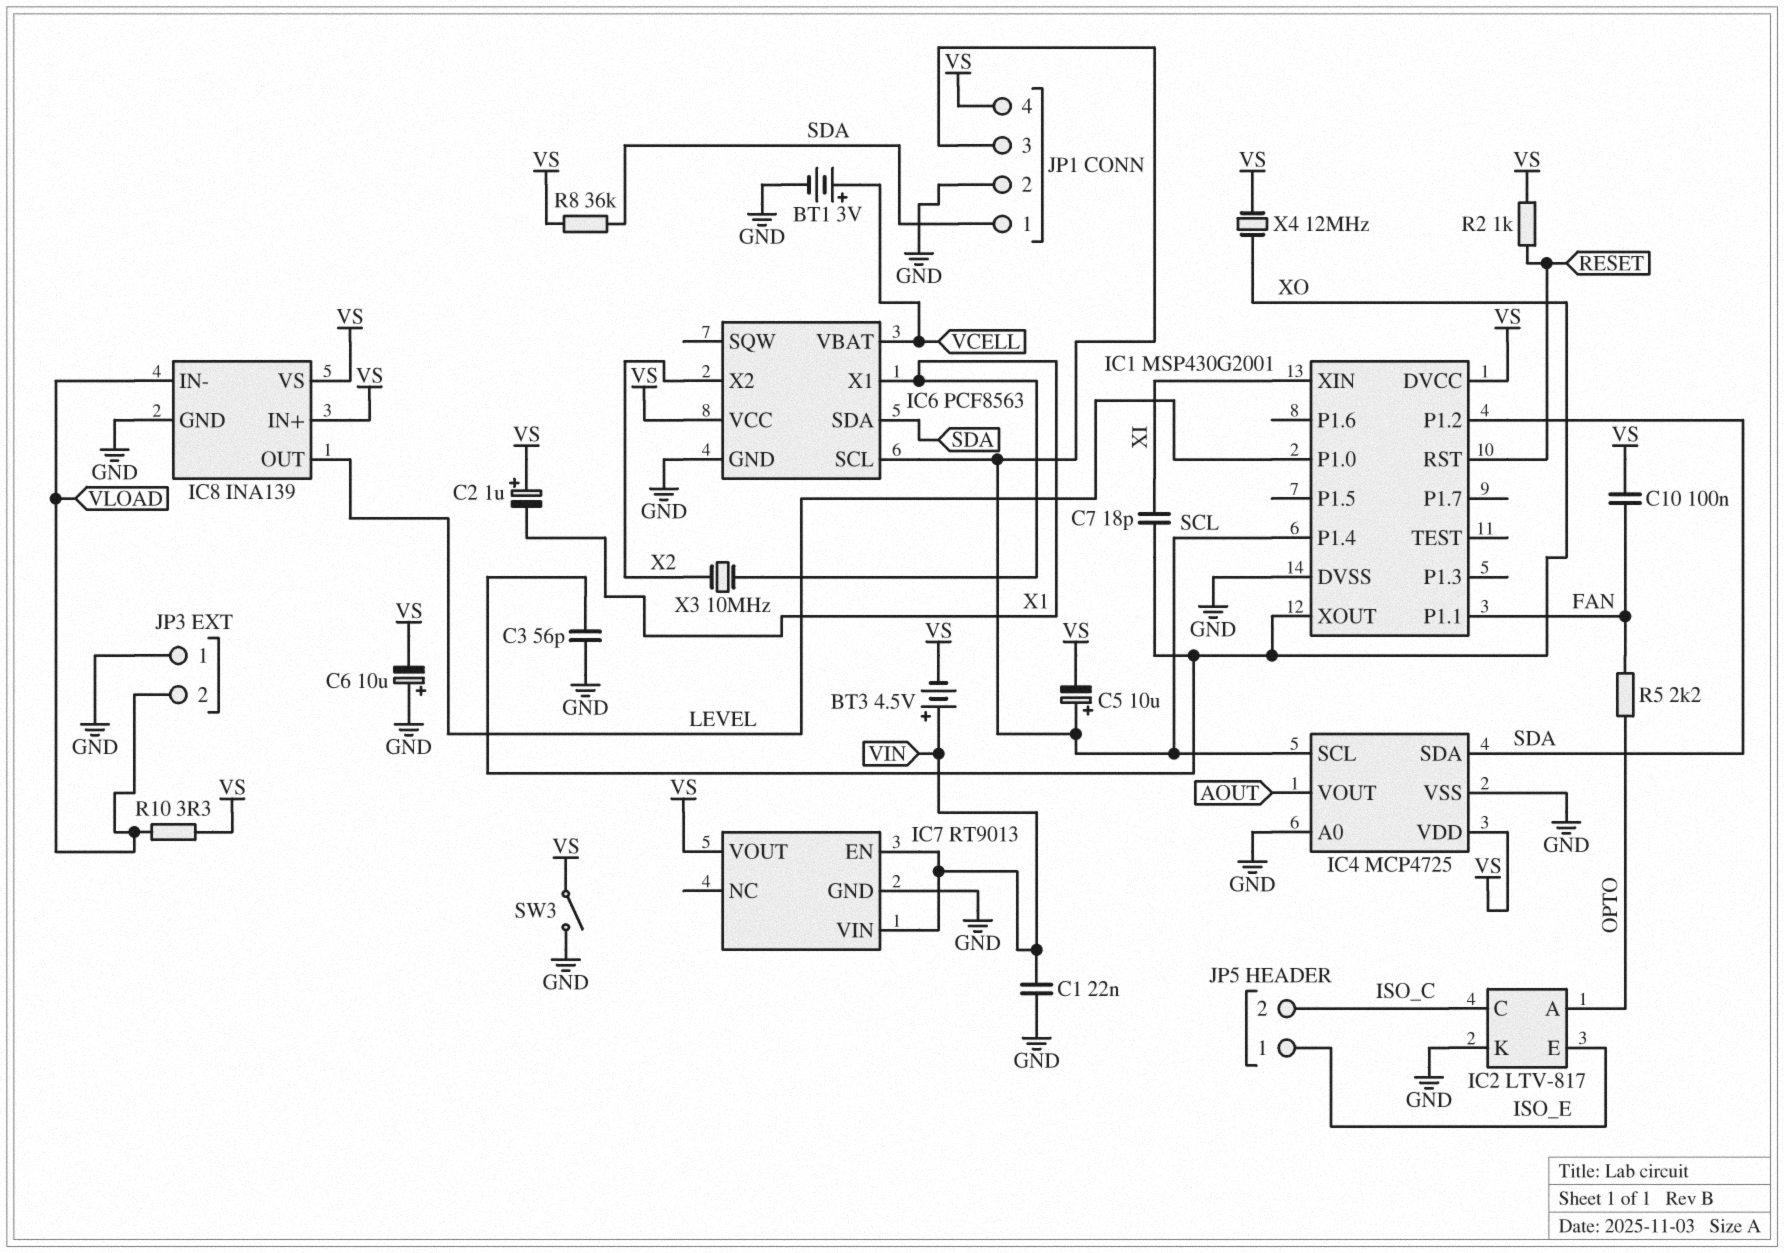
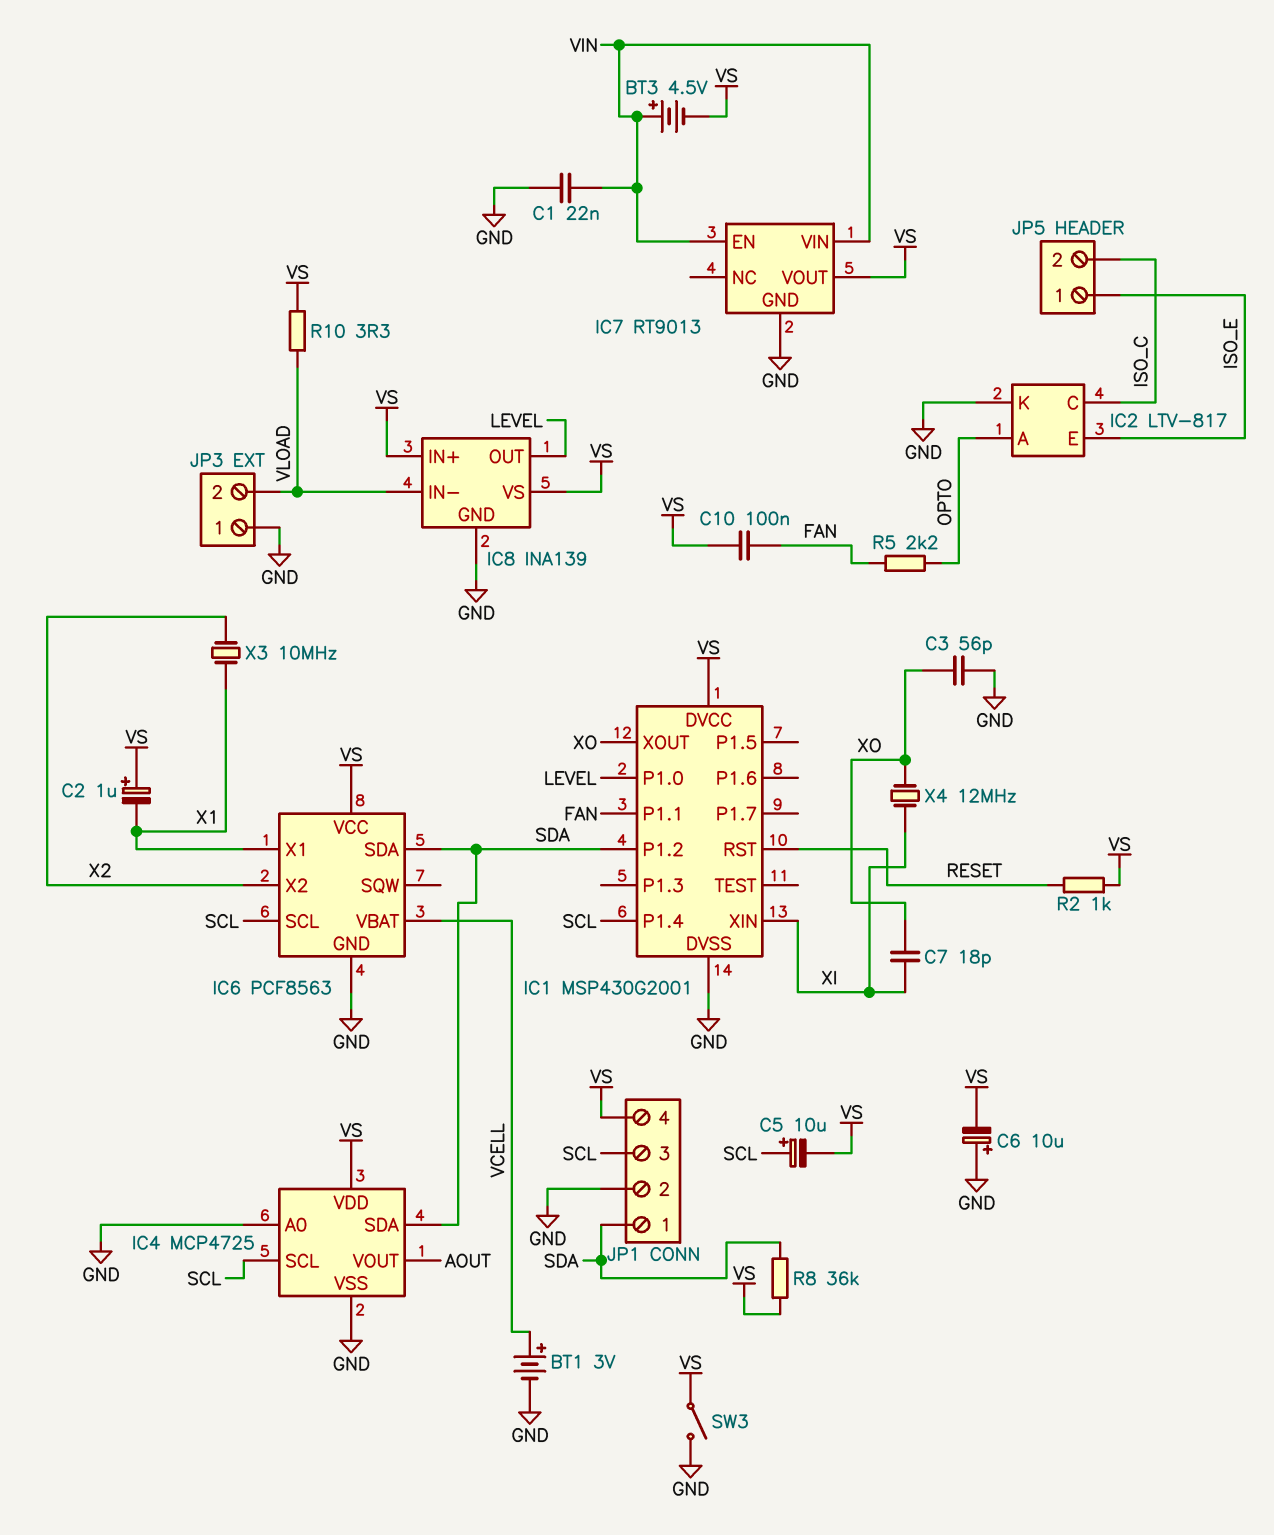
X4: 12MHz (VS, XO) -> 12MHz (XI, XO)

